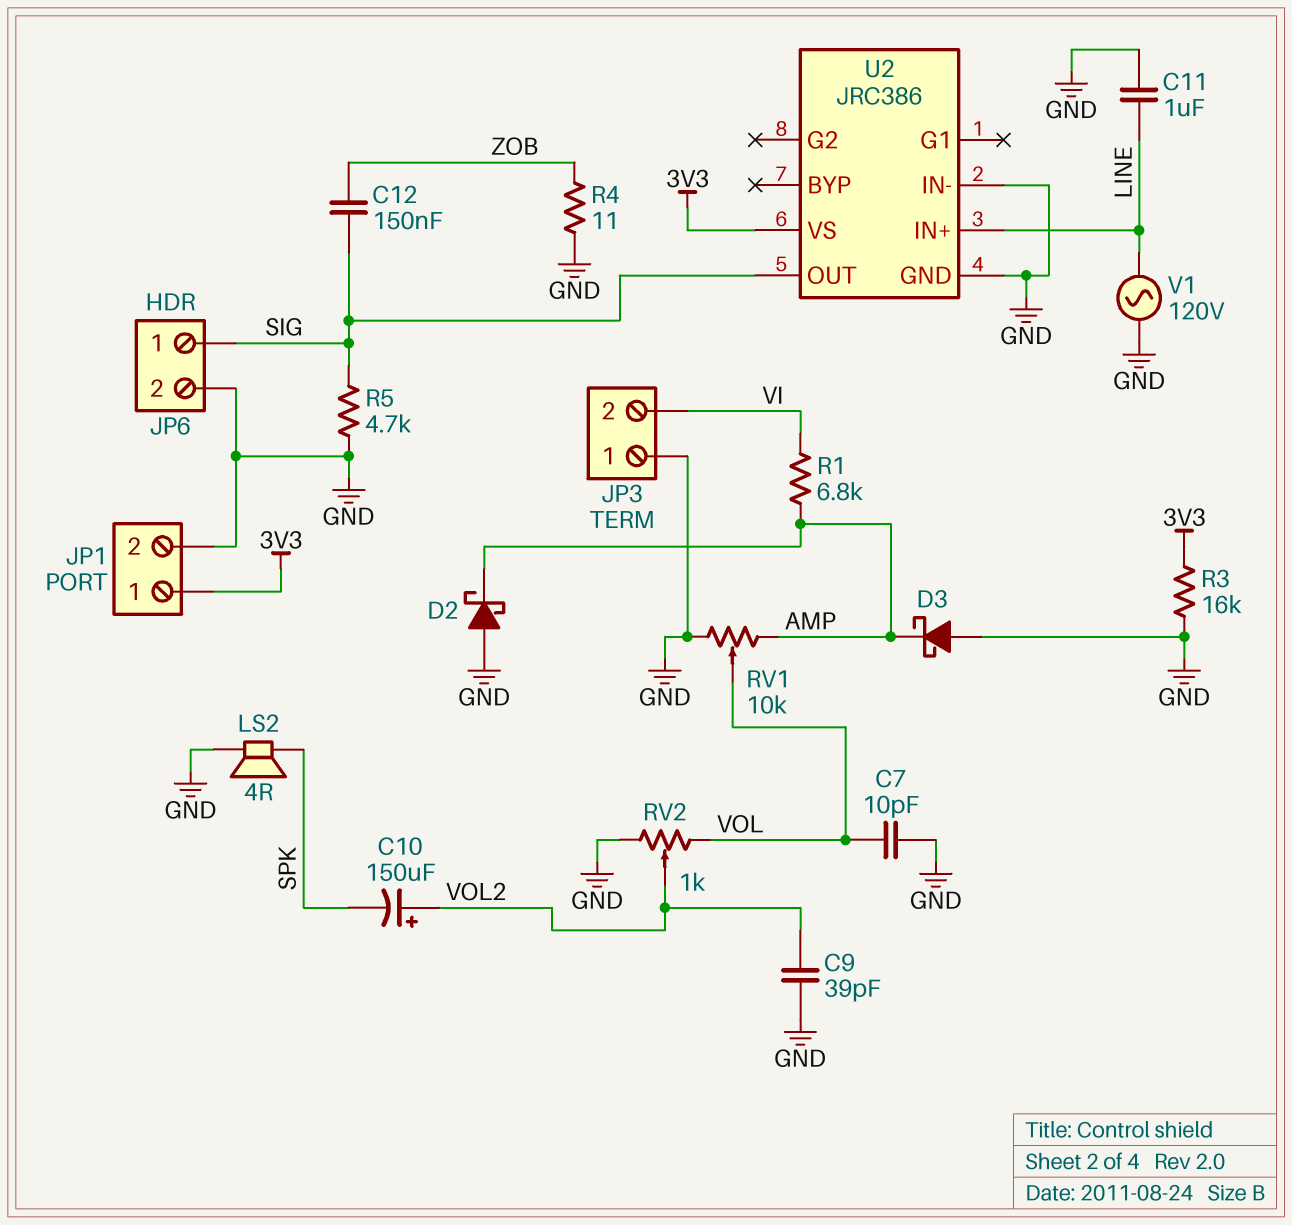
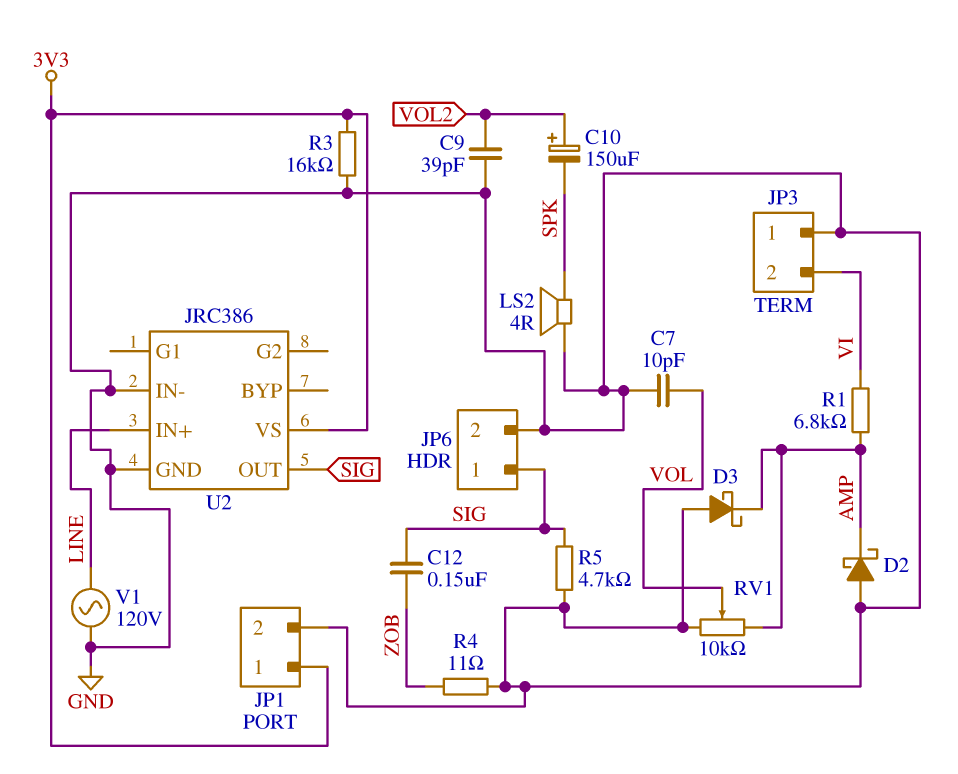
C11: 1uF (GND, LINE) -> none
RV2: 1k (GND, VOL, wiper VOL2) -> none

